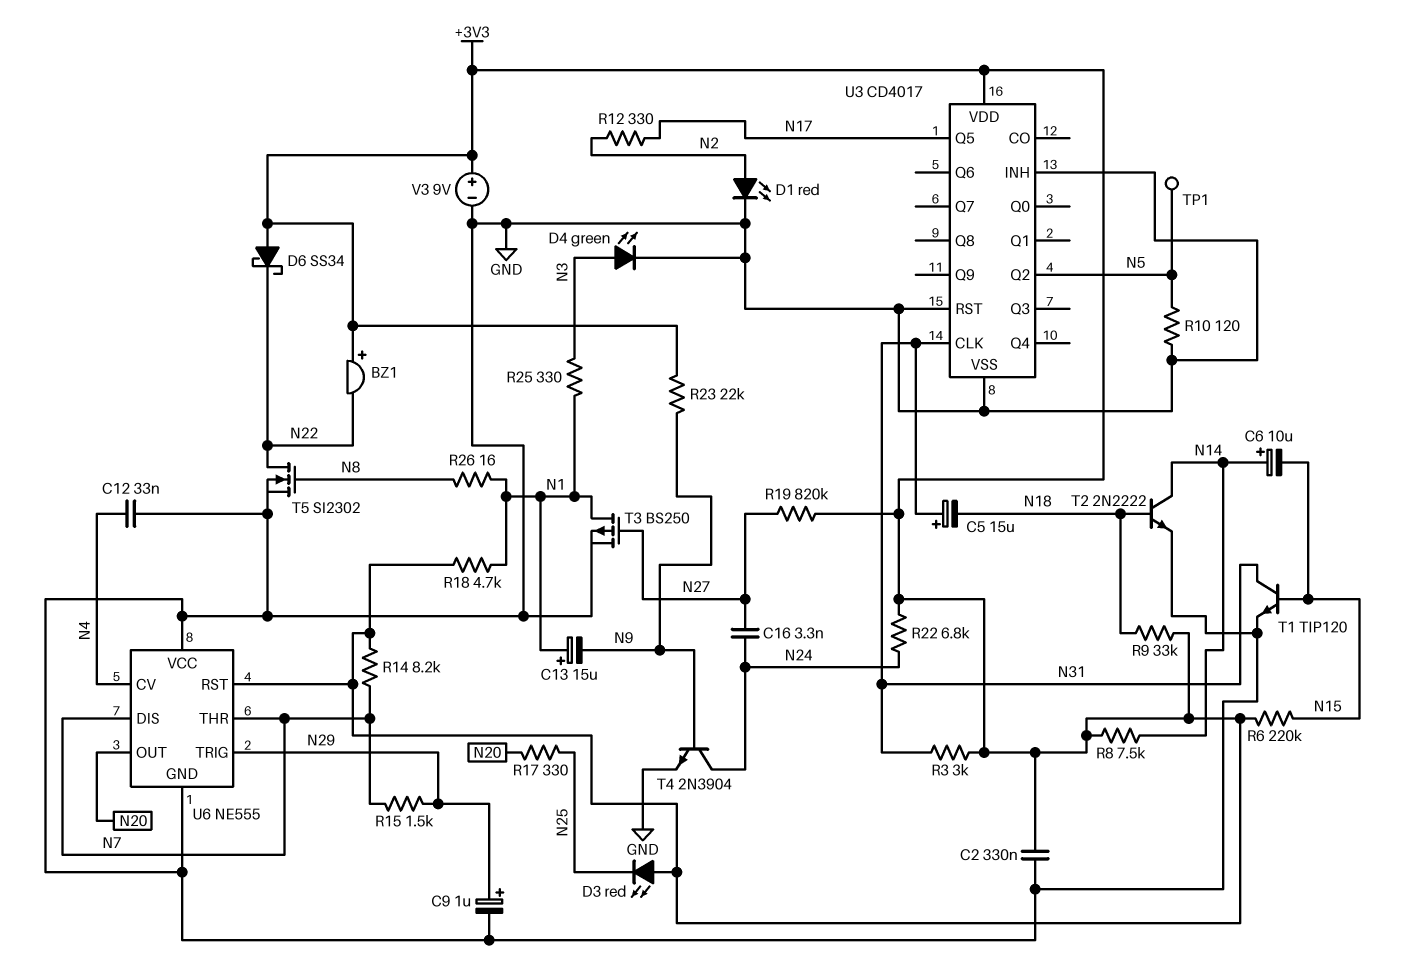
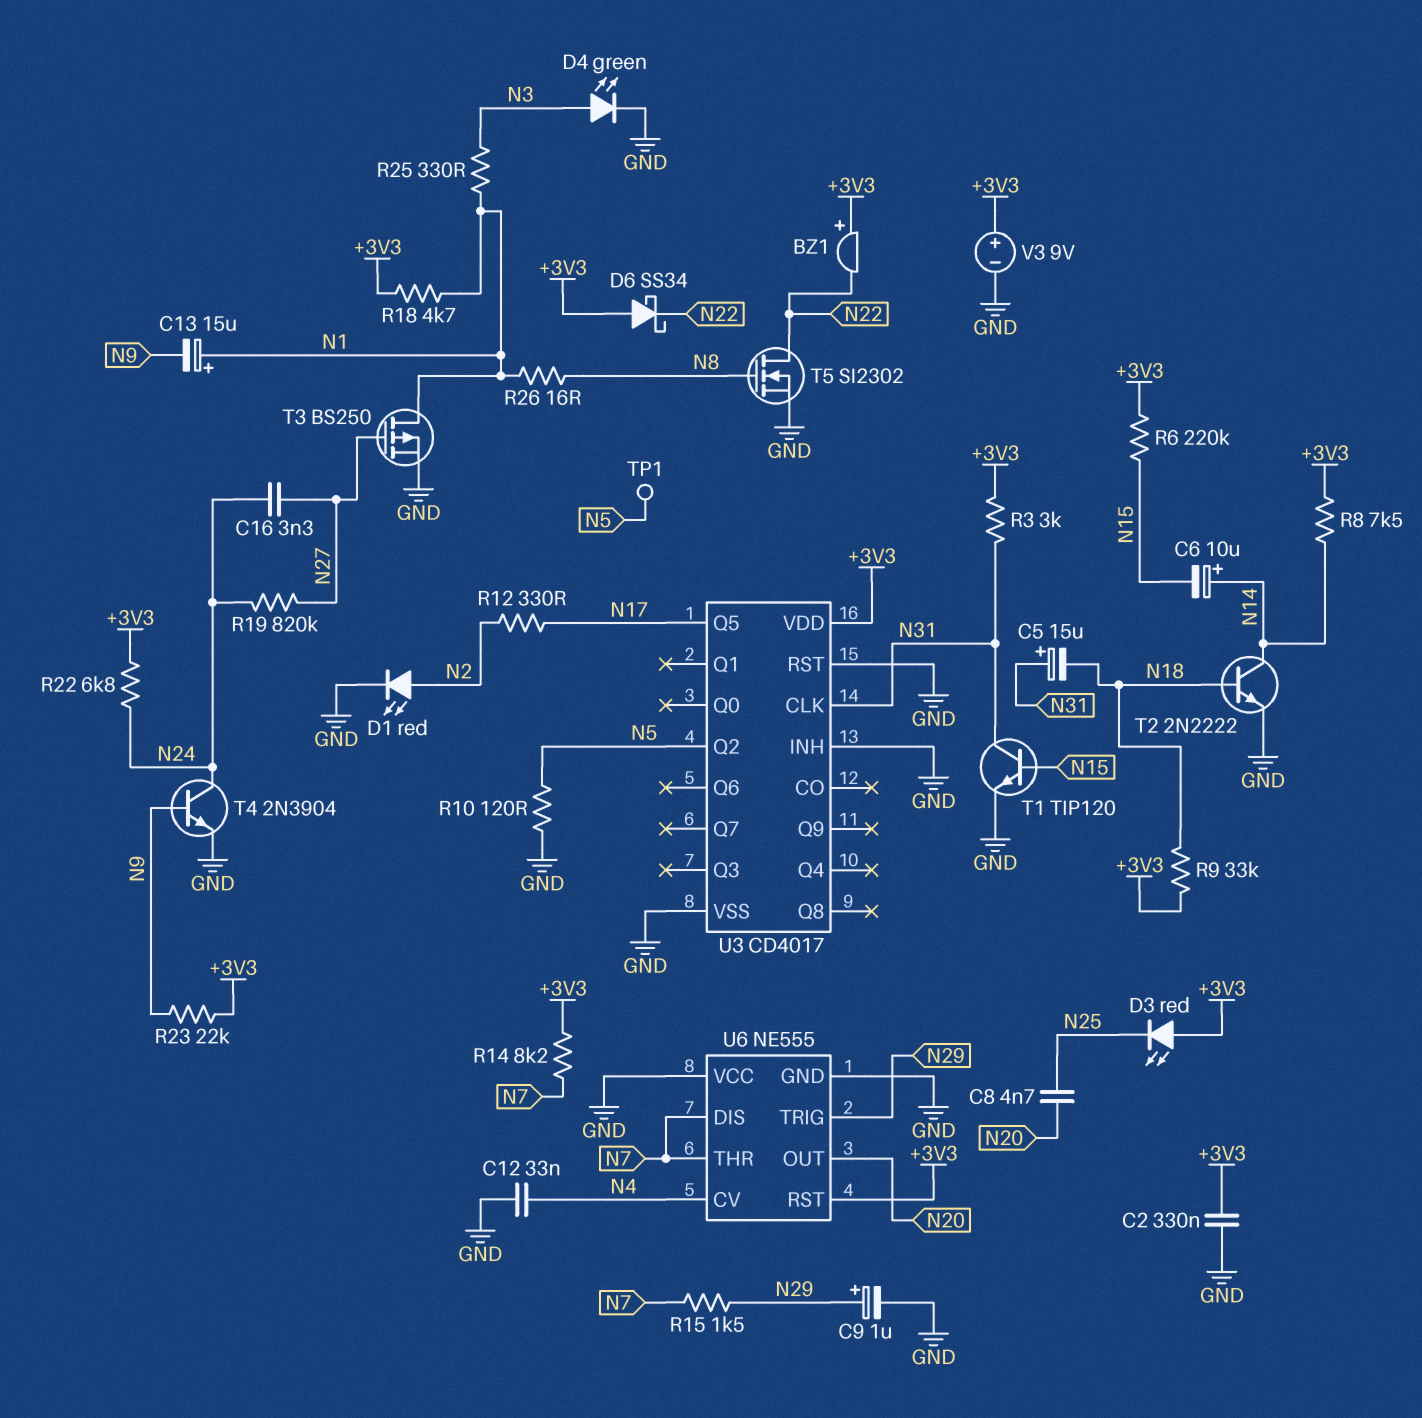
C8: none -> 4.7nF (N20, N25)
R17: 330 (N20, N25) -> none
R19: 820k (+3V3, N27) -> 820k (N24, N27)

